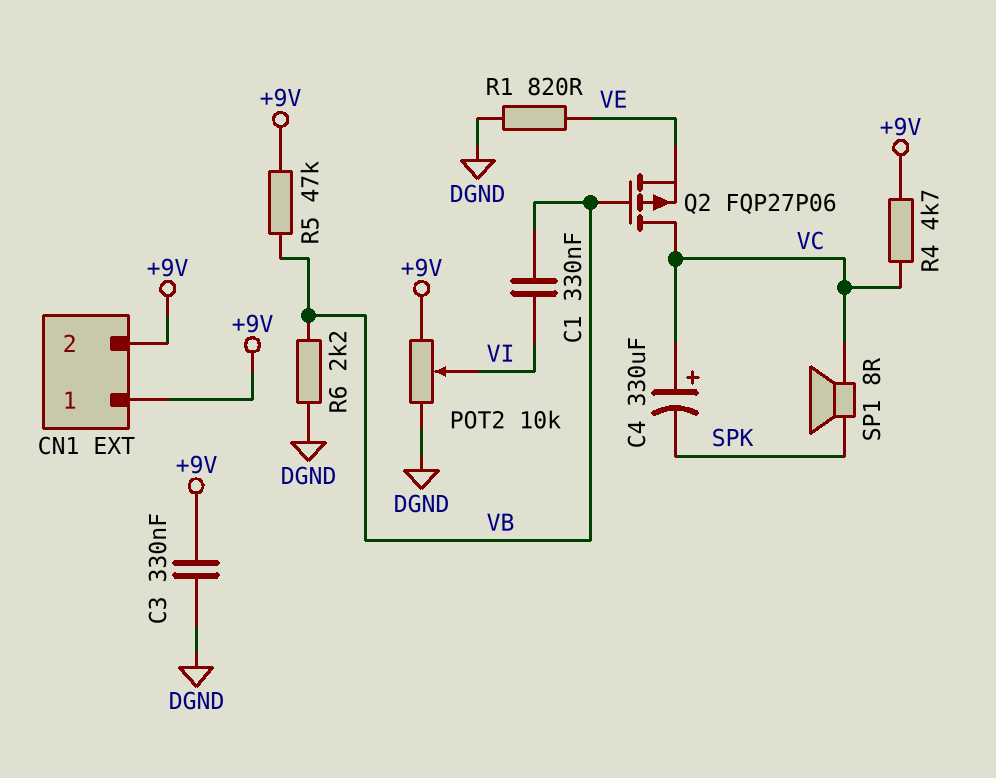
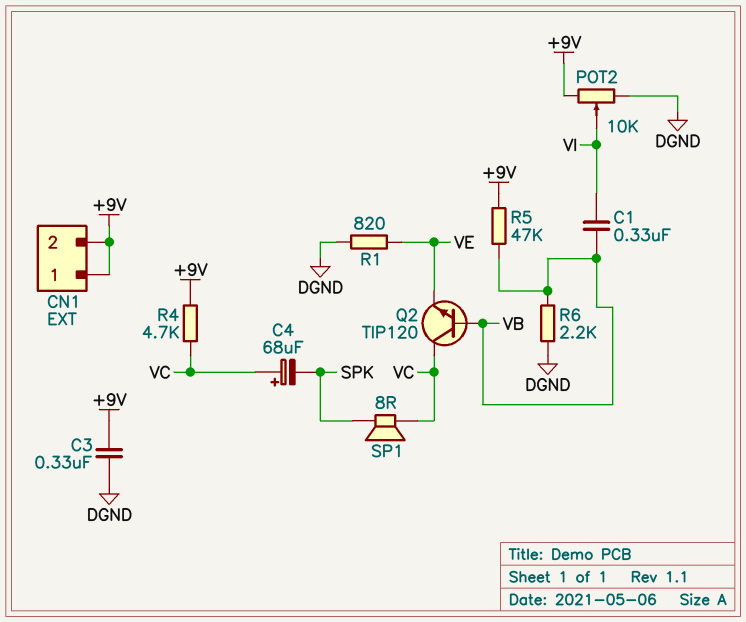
C4: 330uF (plus VC, minus SPK) -> 68uF (plus VC, minus SPK)
Q2: PMOS FQP27P06 (G VB, D VC, S VE) -> NPN TIP120 (B VB, C VC, E VE)

